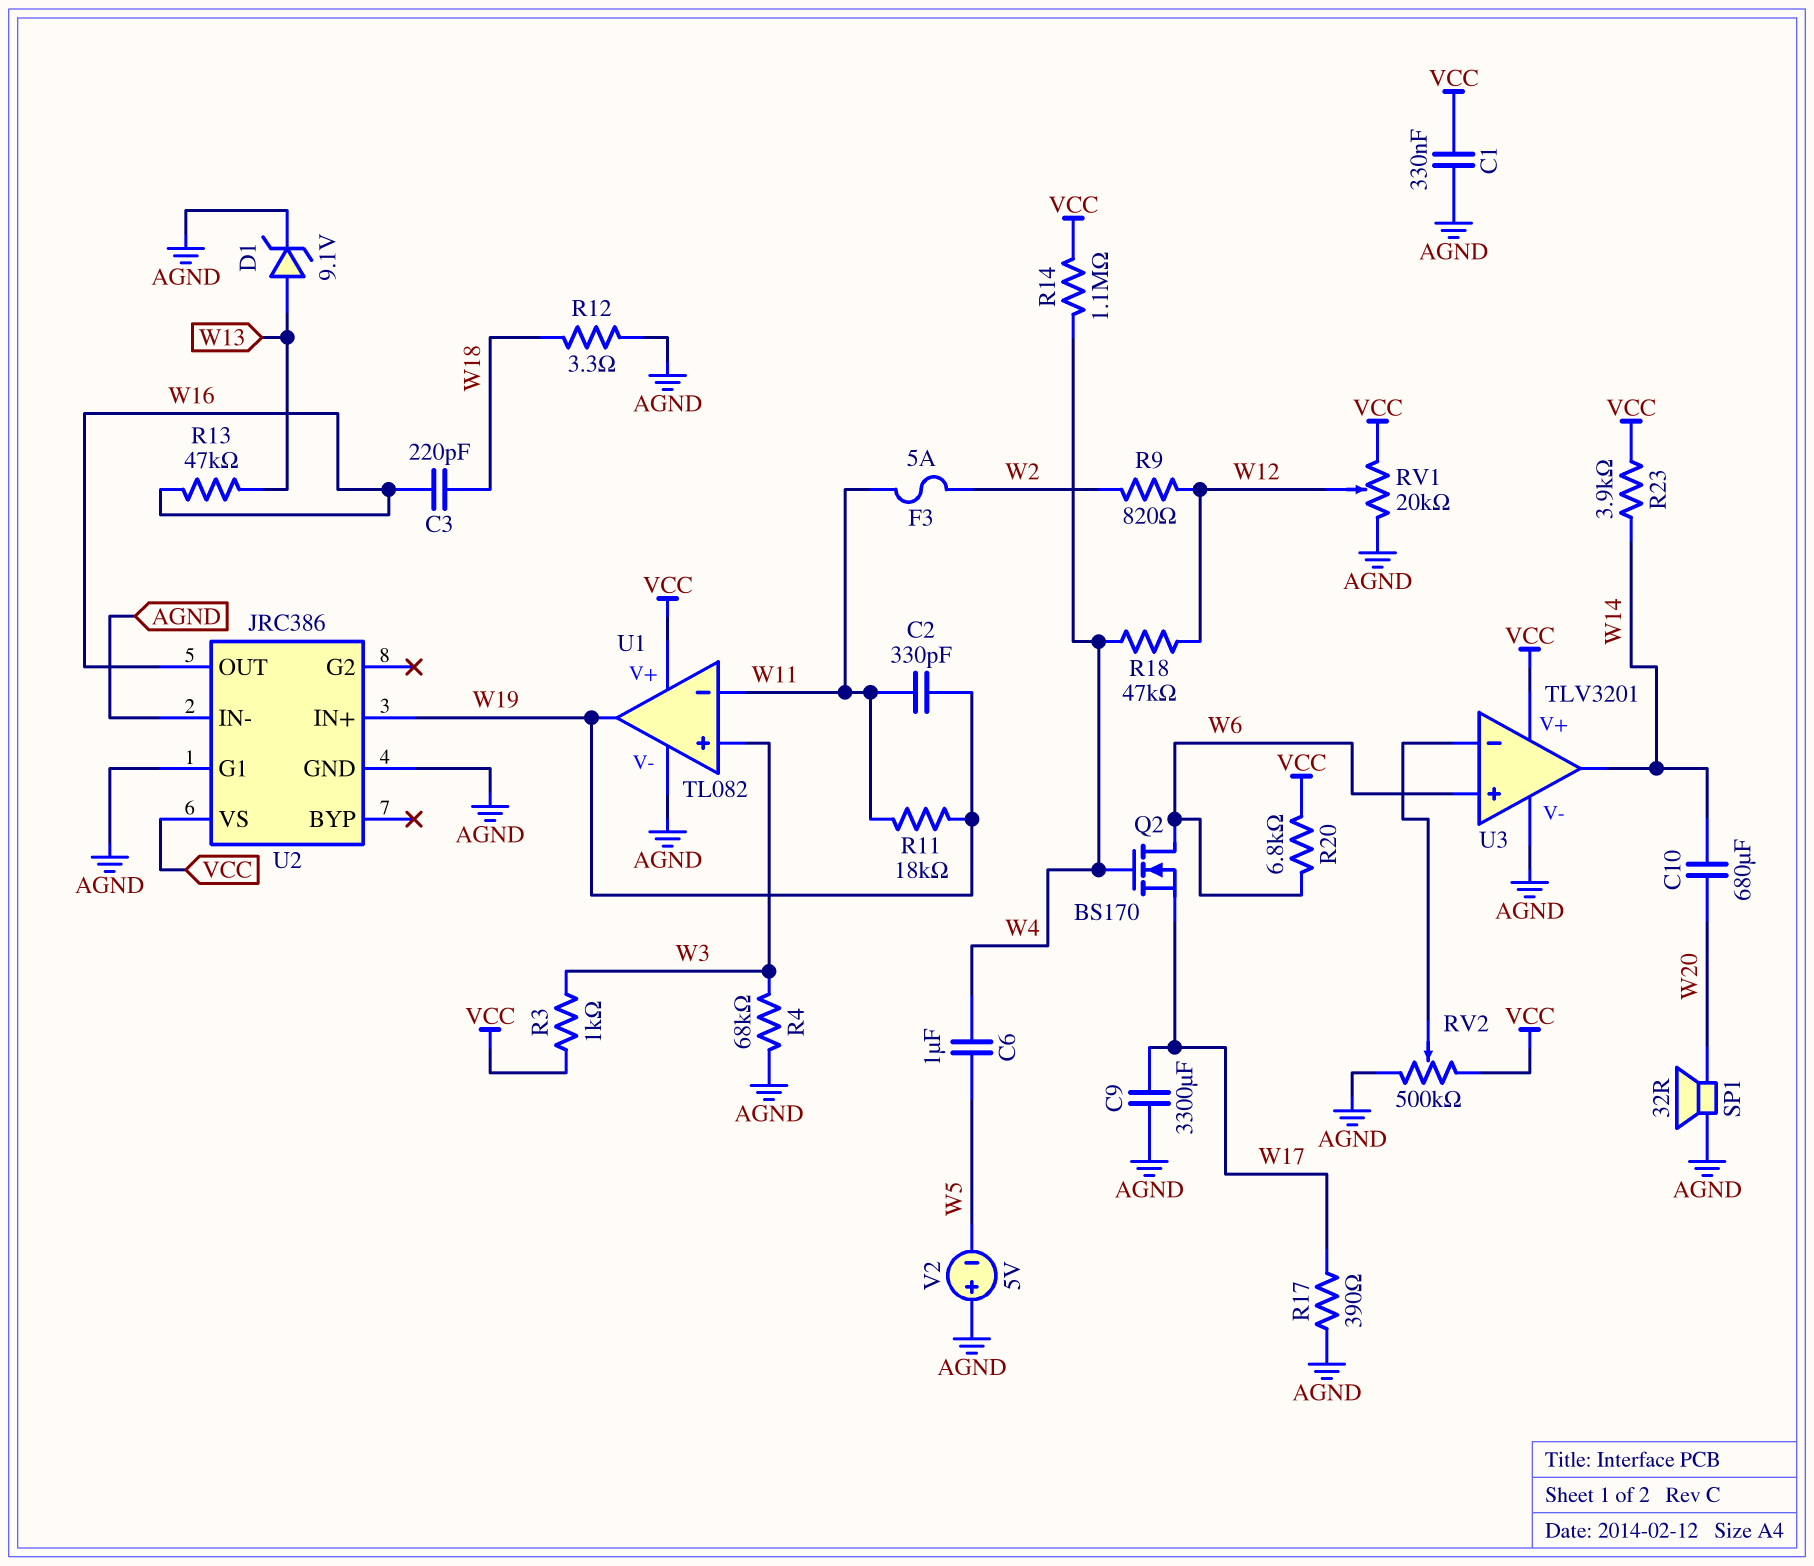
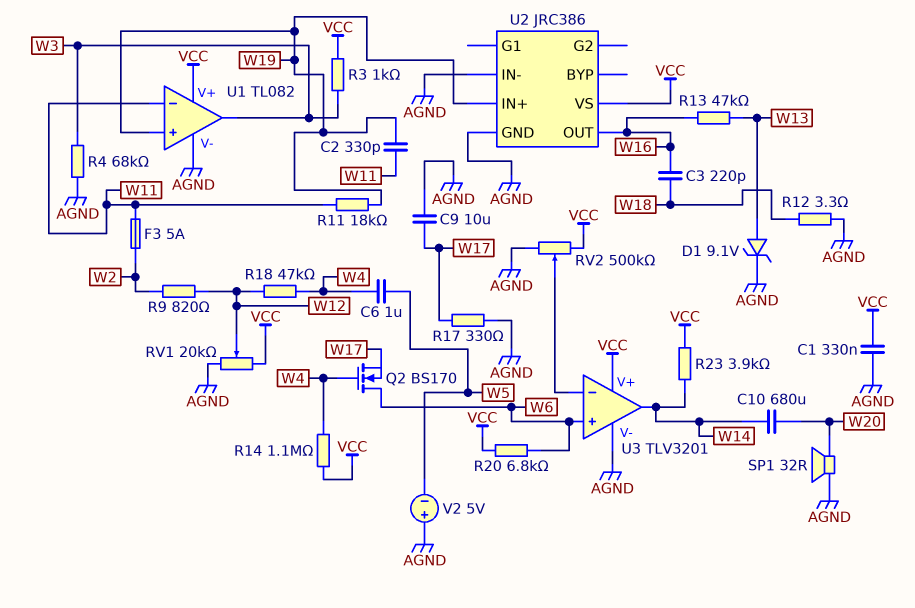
C9: 3300uF (AGND, W17) -> 10uF (AGND, W17)
R17: 390 (AGND, W17) -> 330 (AGND, W17)
U1 pin in+: W3 -> W19
U1 pin out: W19 -> W3
U2 pin G1: AGND -> none

